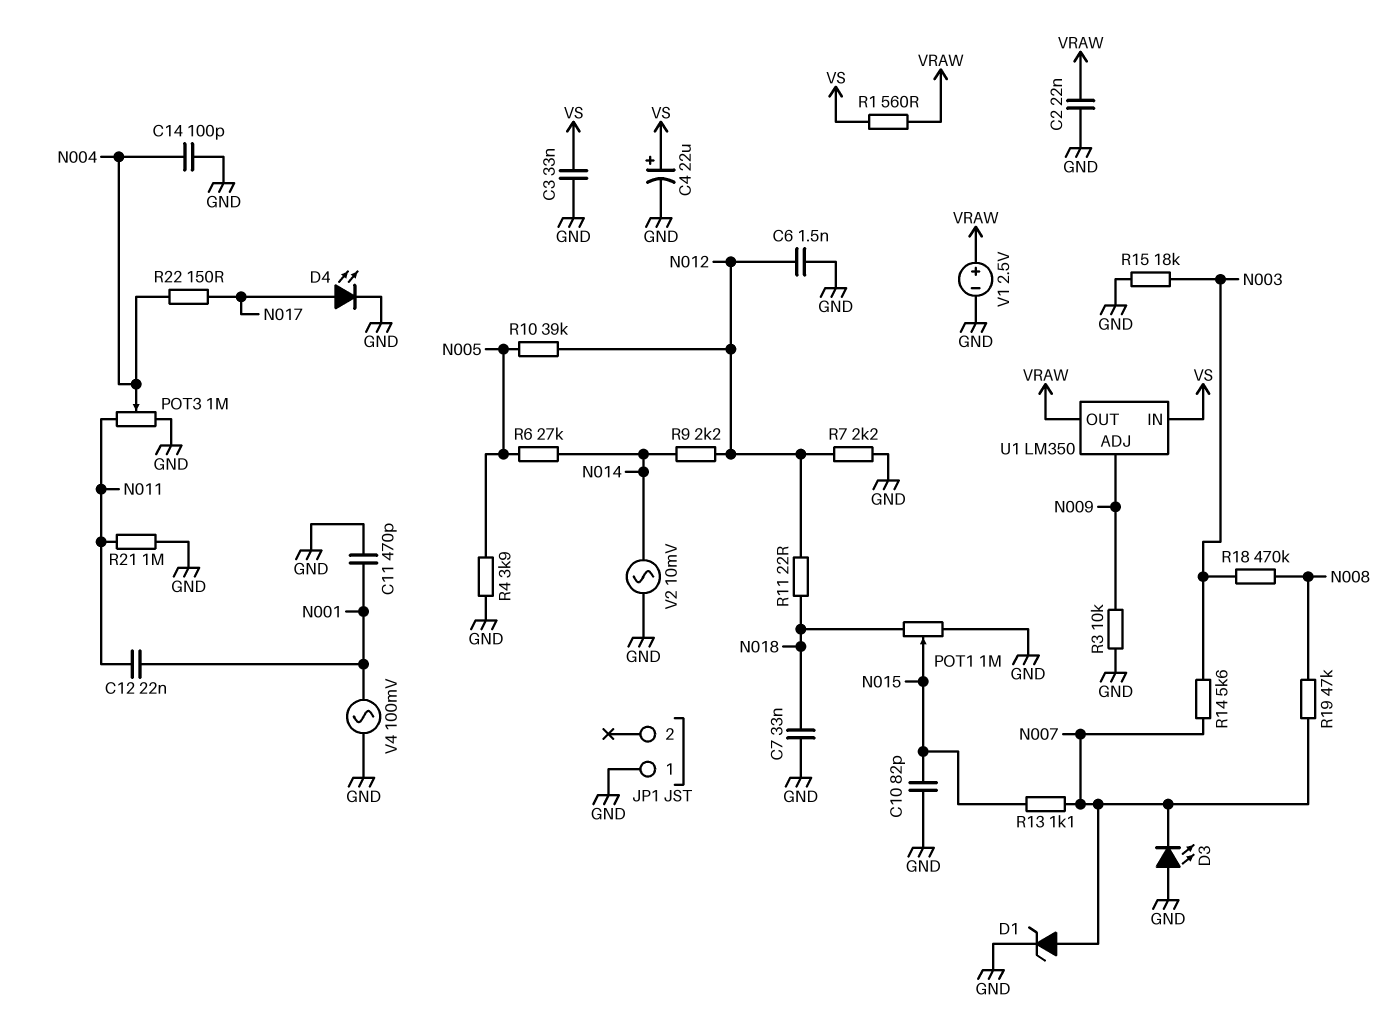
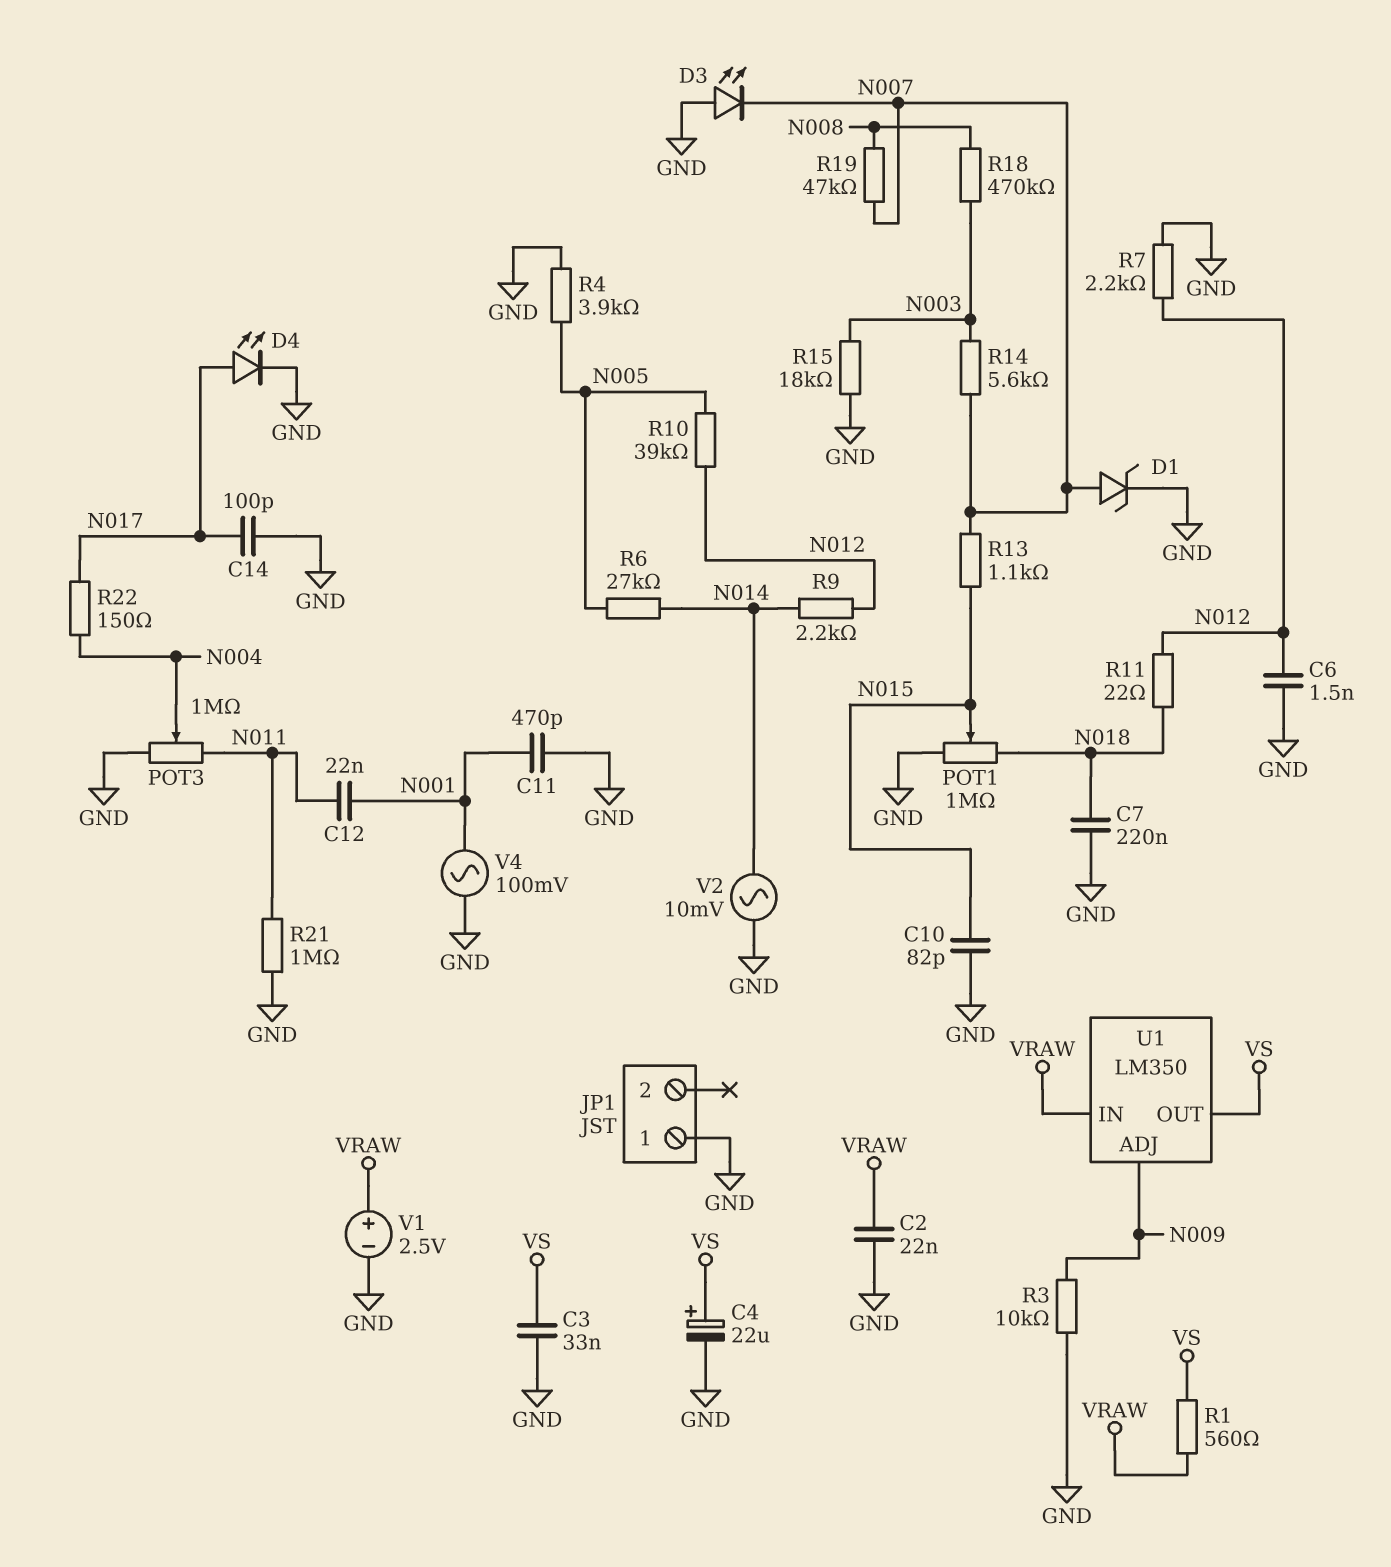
C7: 33nF (GND, N018) -> 220nF (GND, N018)
C14: 100pF (GND, N004) -> 100pF (GND, N017)
U1 pin IN: VS -> VRAW
U1 pin OUT: VRAW -> VS

